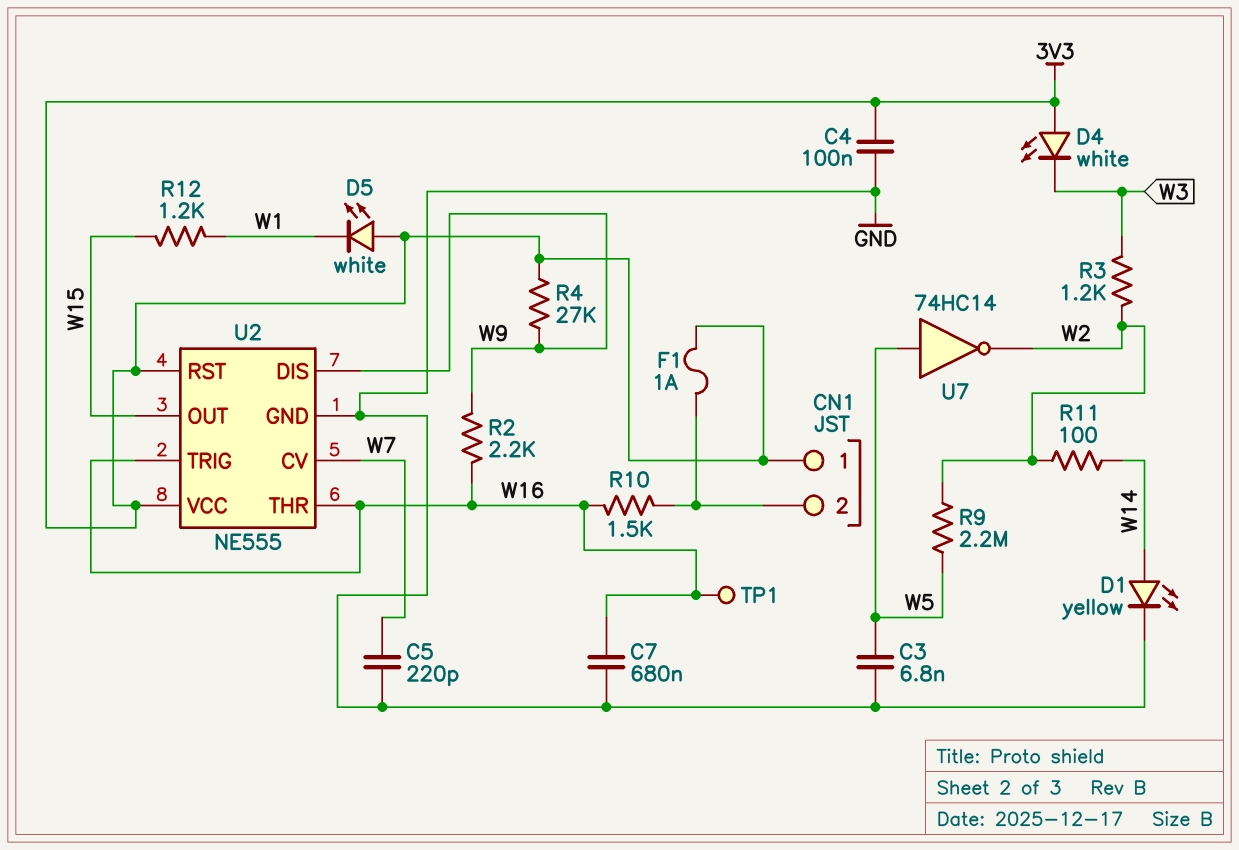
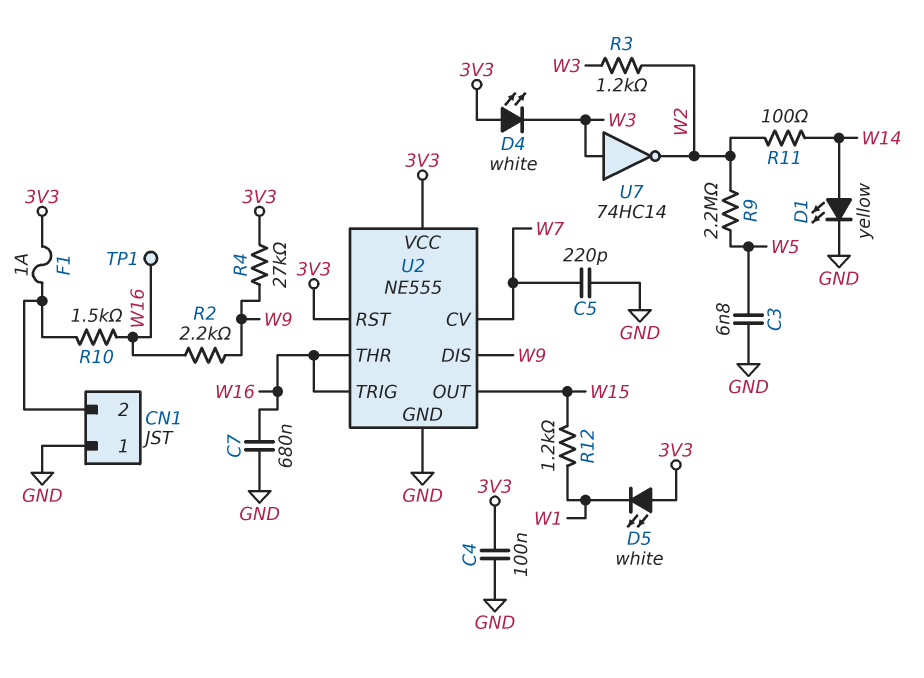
CN1 pin 1: 3V3 -> GND
U7: NOT 74HC14 (in W5, out W2) -> NOT 74HC14 (in W3, out W2)

